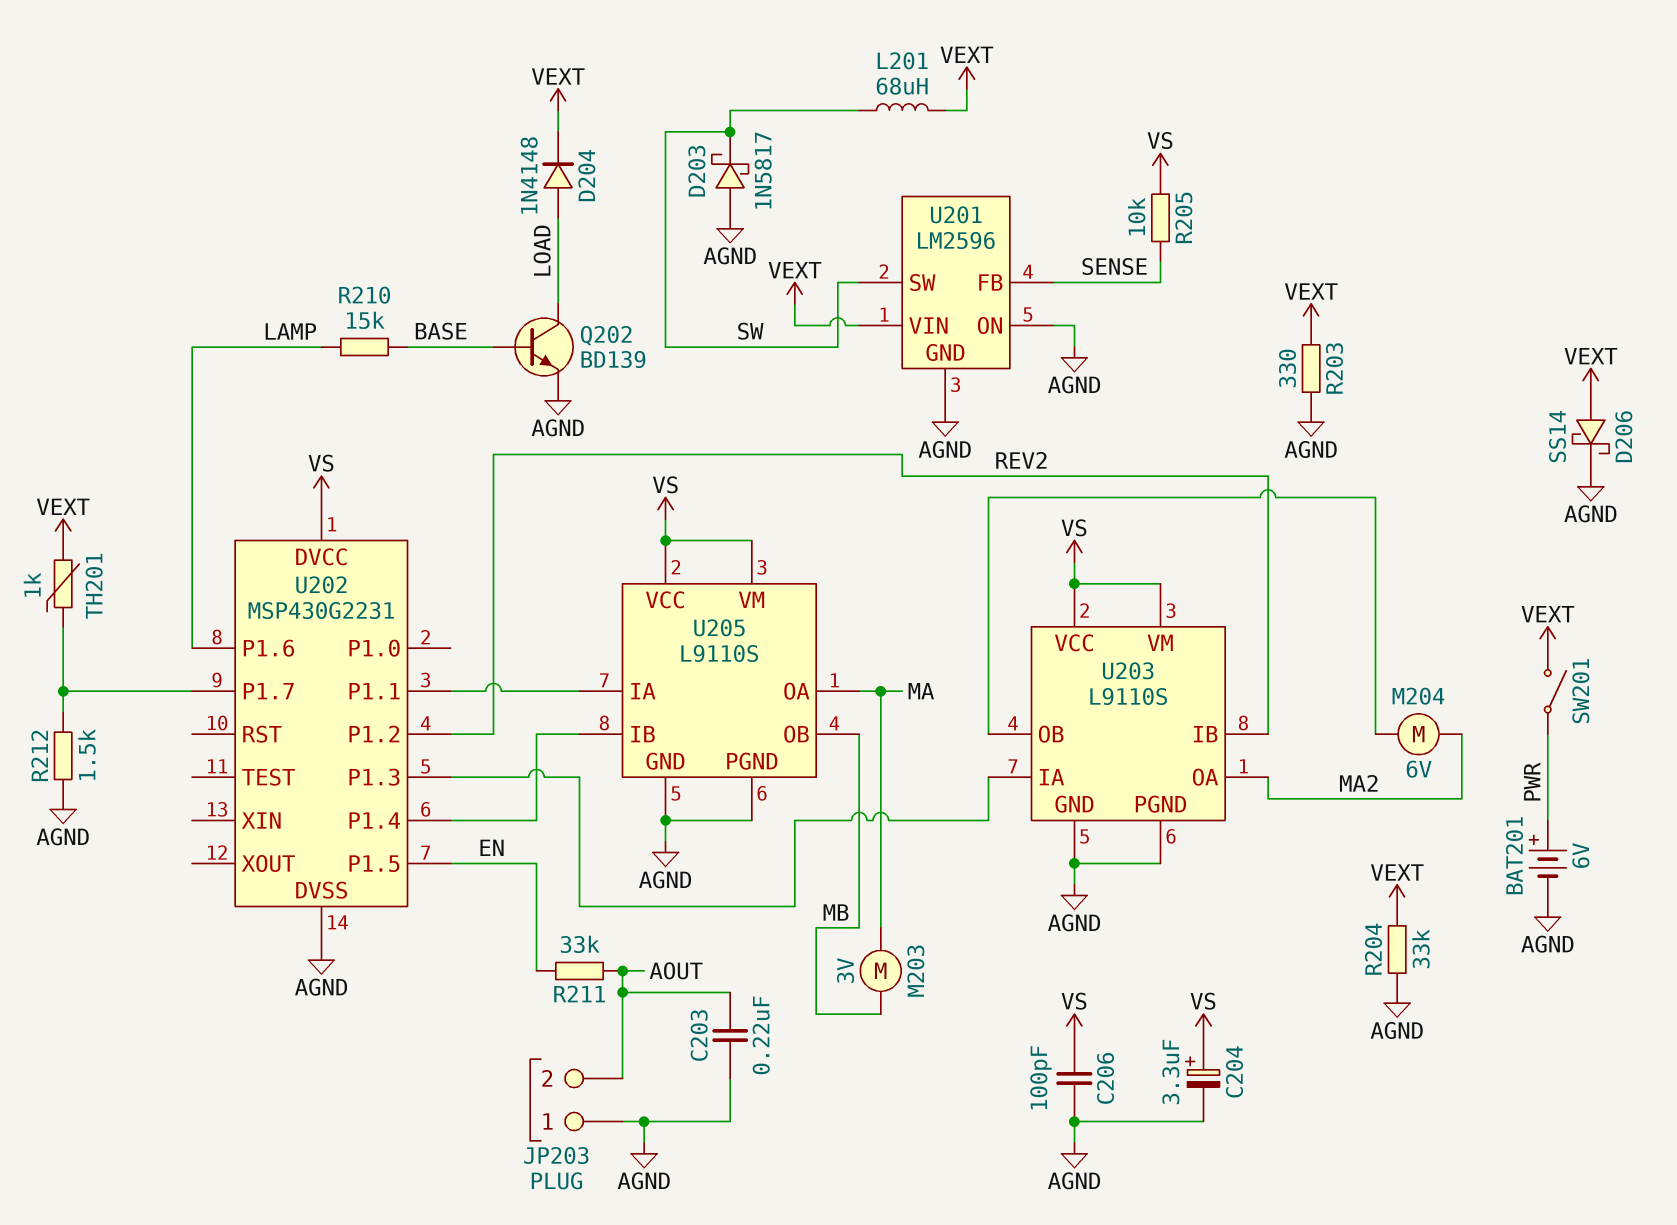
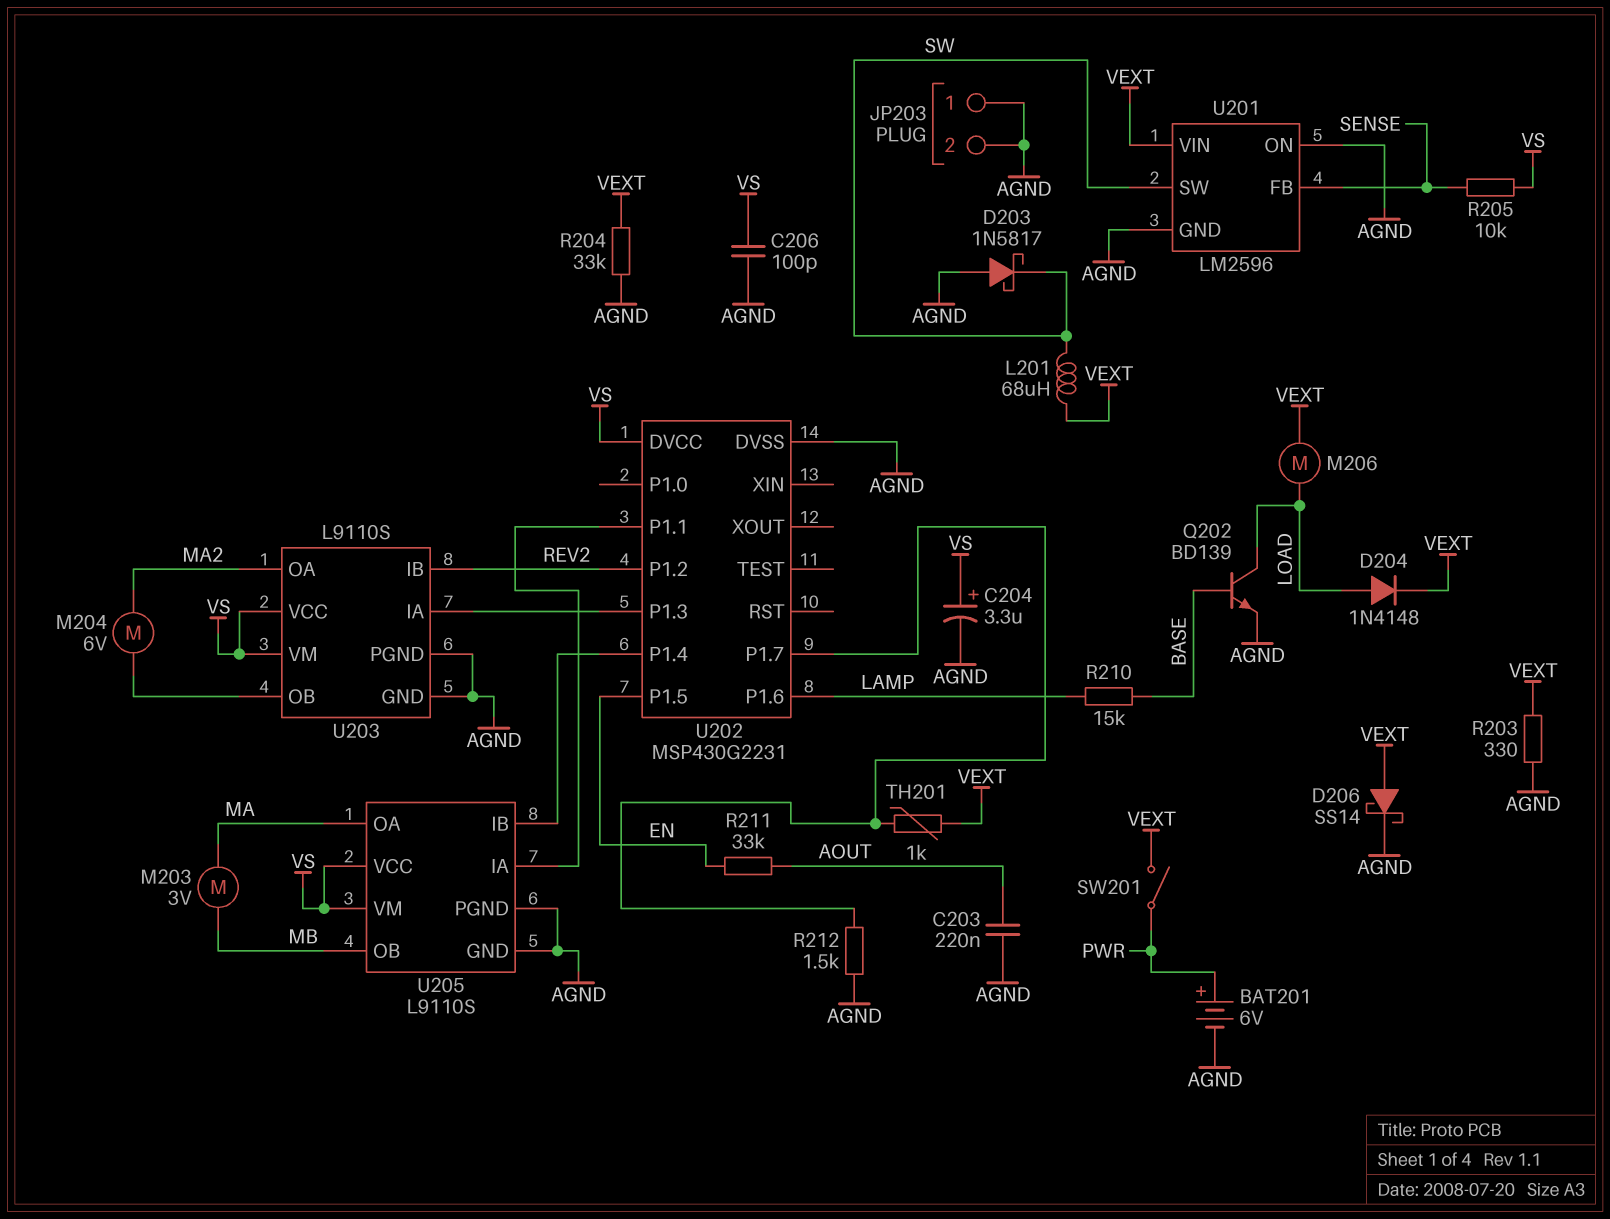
JP203 pin 2: AOUT -> AGND
M206: none -> motor (LOAD, VEXT)

